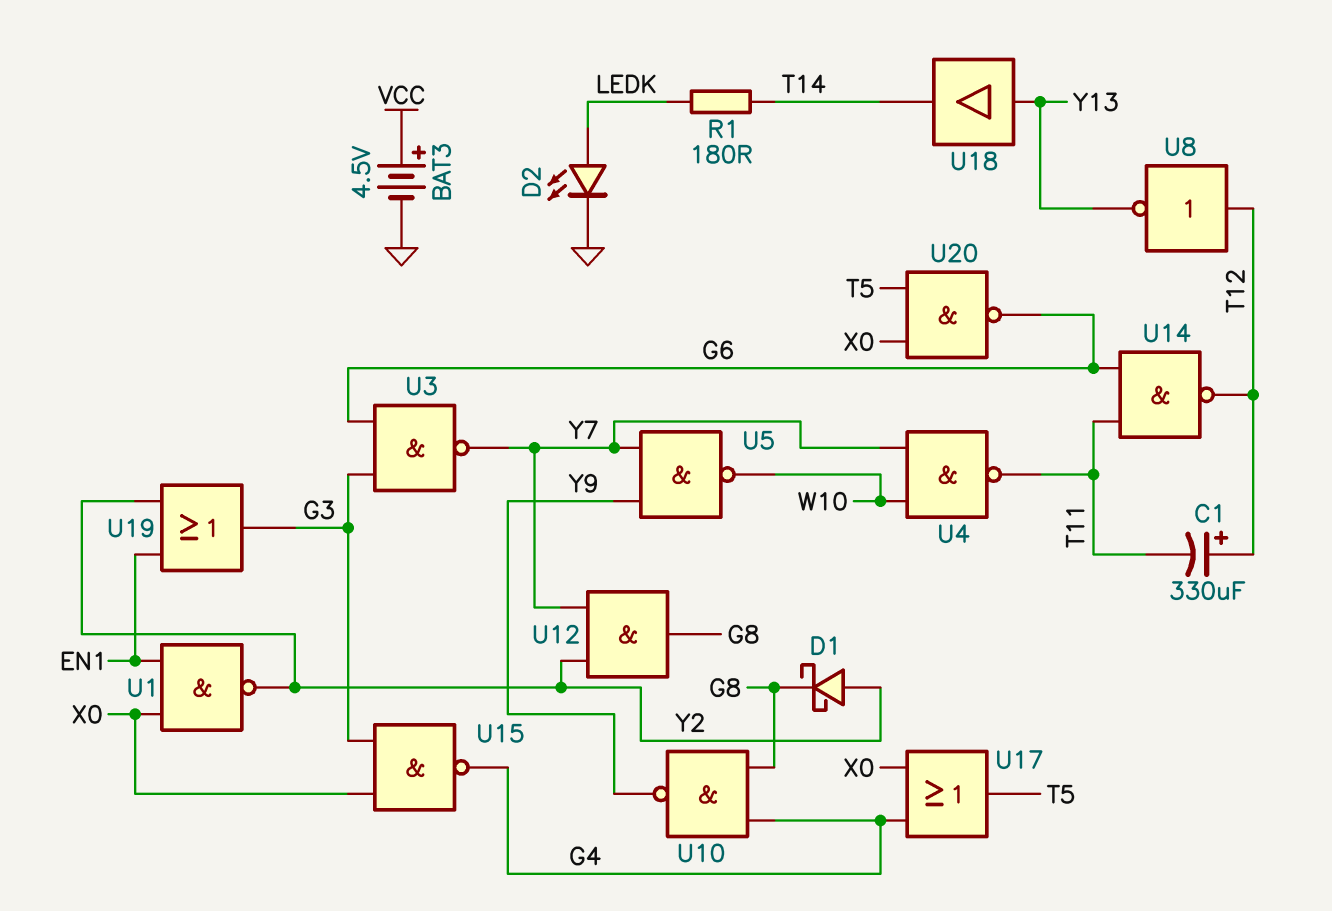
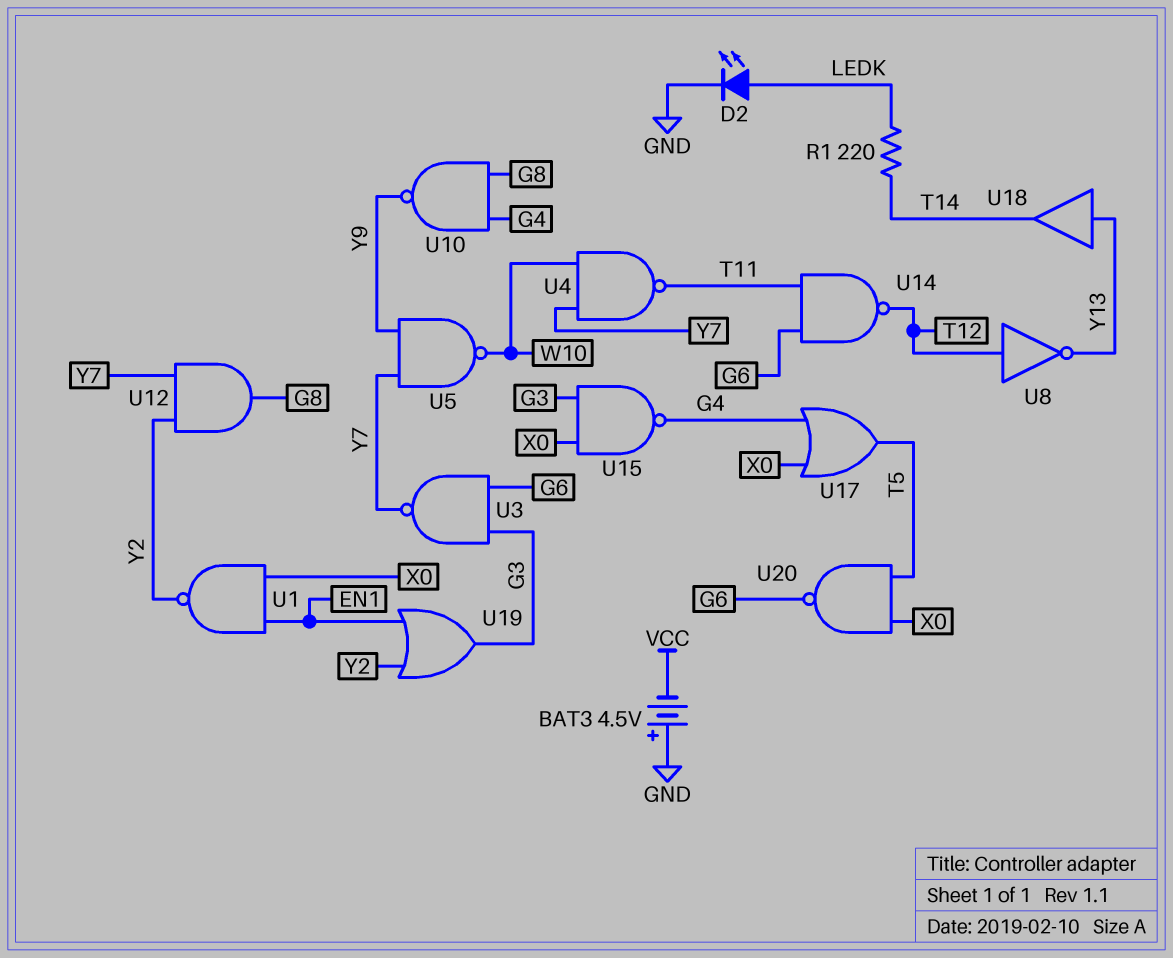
BAT3: 4.5V (plus VCC, minus GND) -> 4.5V (plus GND, minus VCC)
C1: 330uF (plus T12, minus T11) -> none
D1: schottky (A Y2, K G8) -> none
R1: 180 (LEDK, T14) -> 220 (LEDK, T14)

